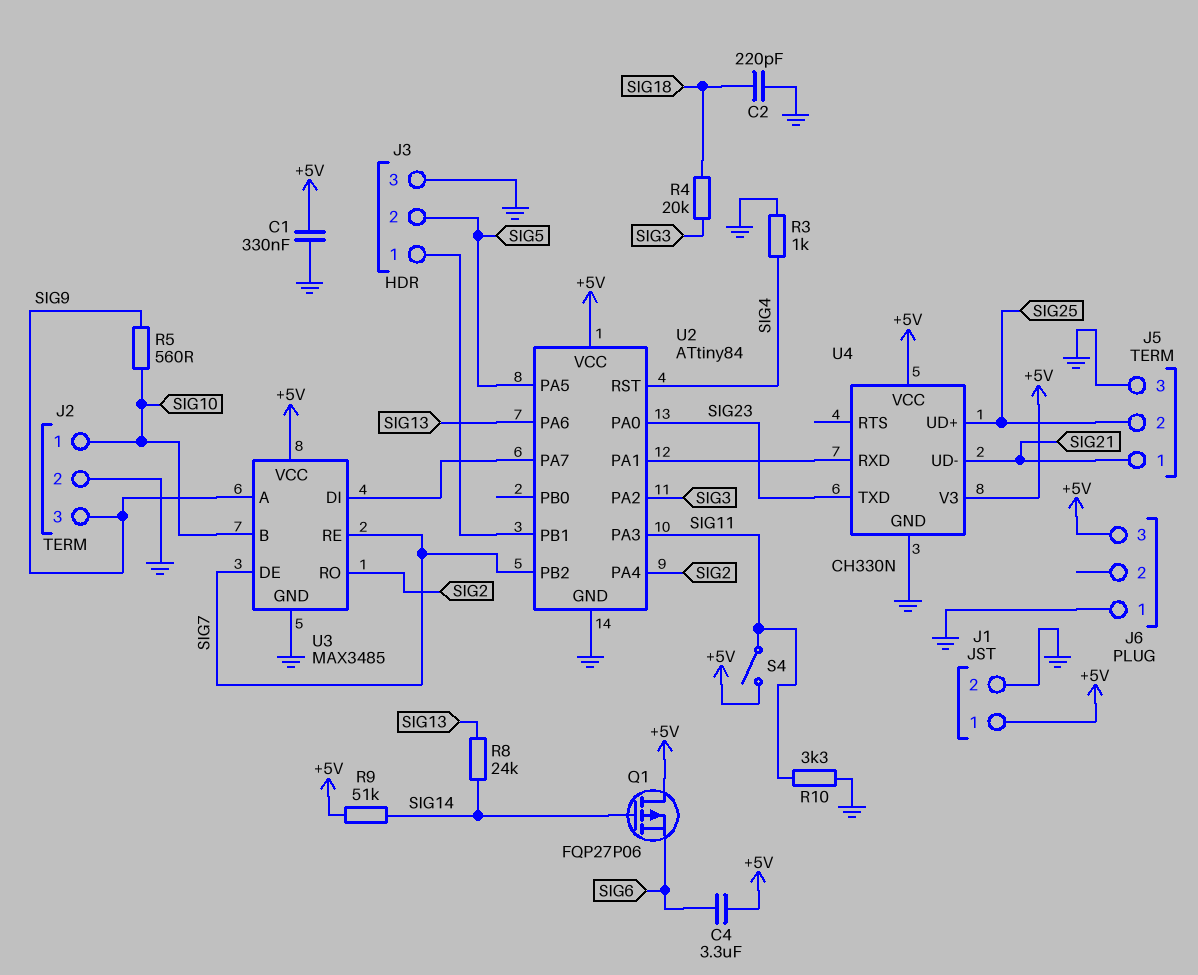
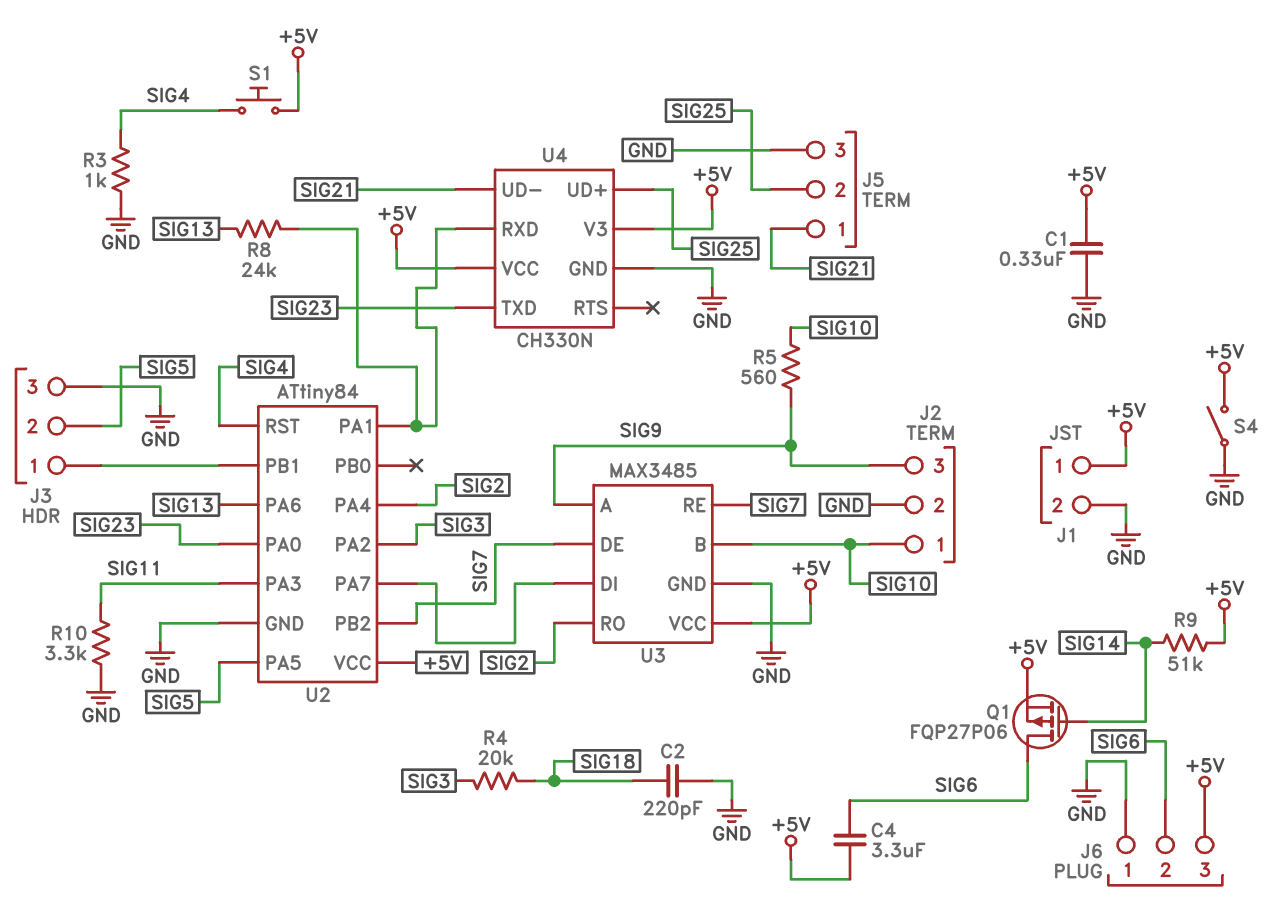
J6 pin 2: none -> SIG6
Q1: PMOS FQP27P06 (G SIG14, D +5V, S SIG6) -> PMOS FQP27P06 (G SIG14, D SIG6, S +5V)
R8: 24k (SIG13, SIG14) -> 24k (SIG13, U2/PA1)
S1: none -> button (+5V, SIG4)
S4: switch (+5V, SIG11) -> switch (+5V, GND)

